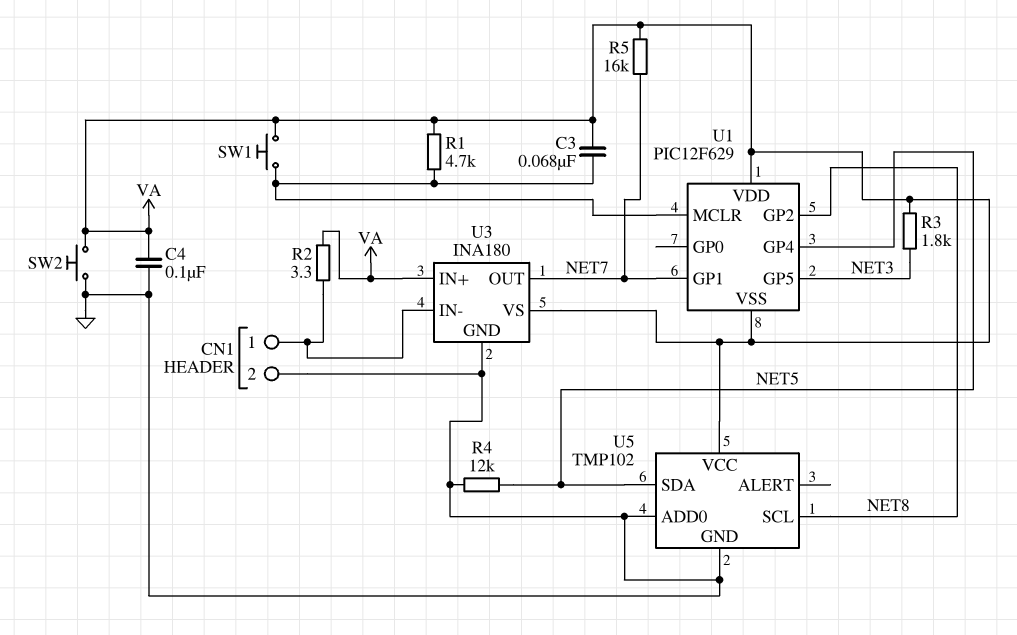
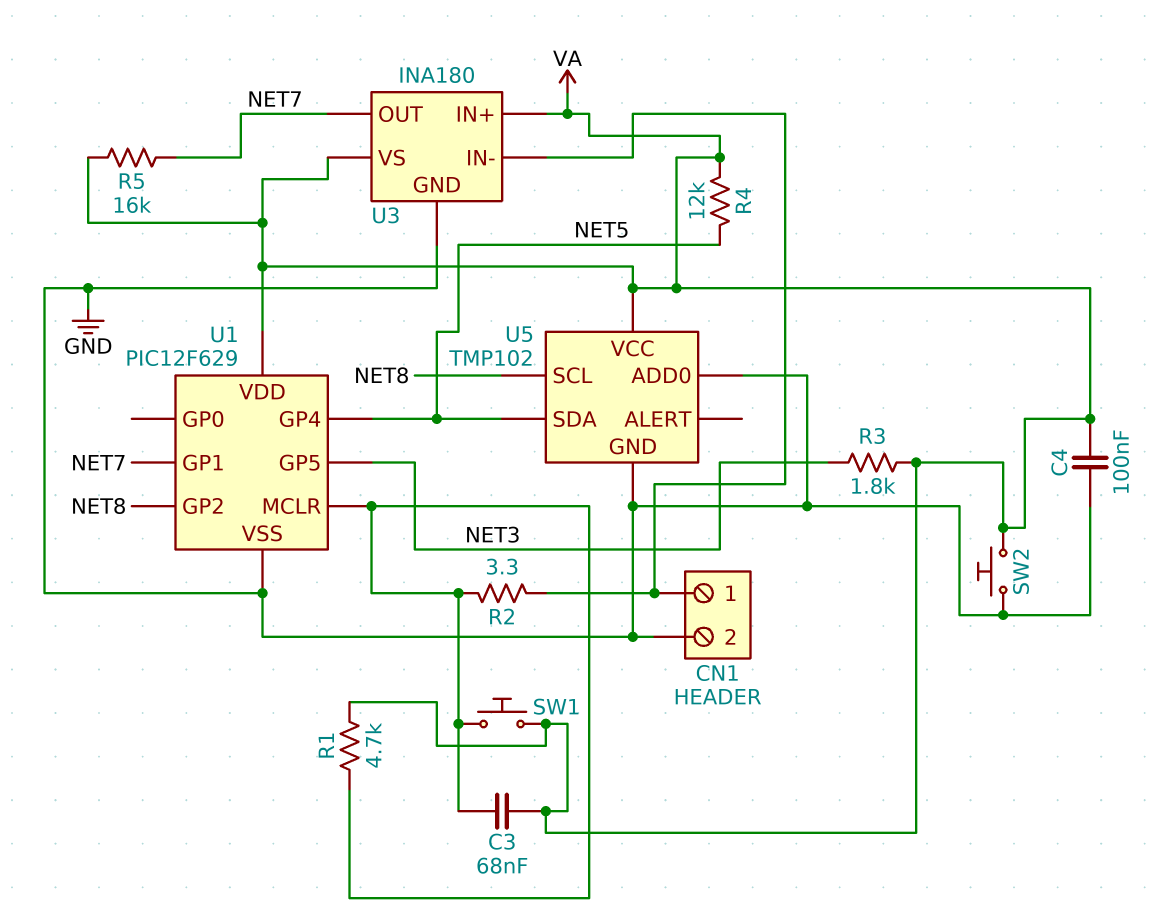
R2: 3.3 (CN1/1, VA) -> 3.3 (CN1/1, U1/MCLR)
R4: 12k (GND, NET5) -> 12k (NET5, VA)
U1 pin VSS: VA -> GND

